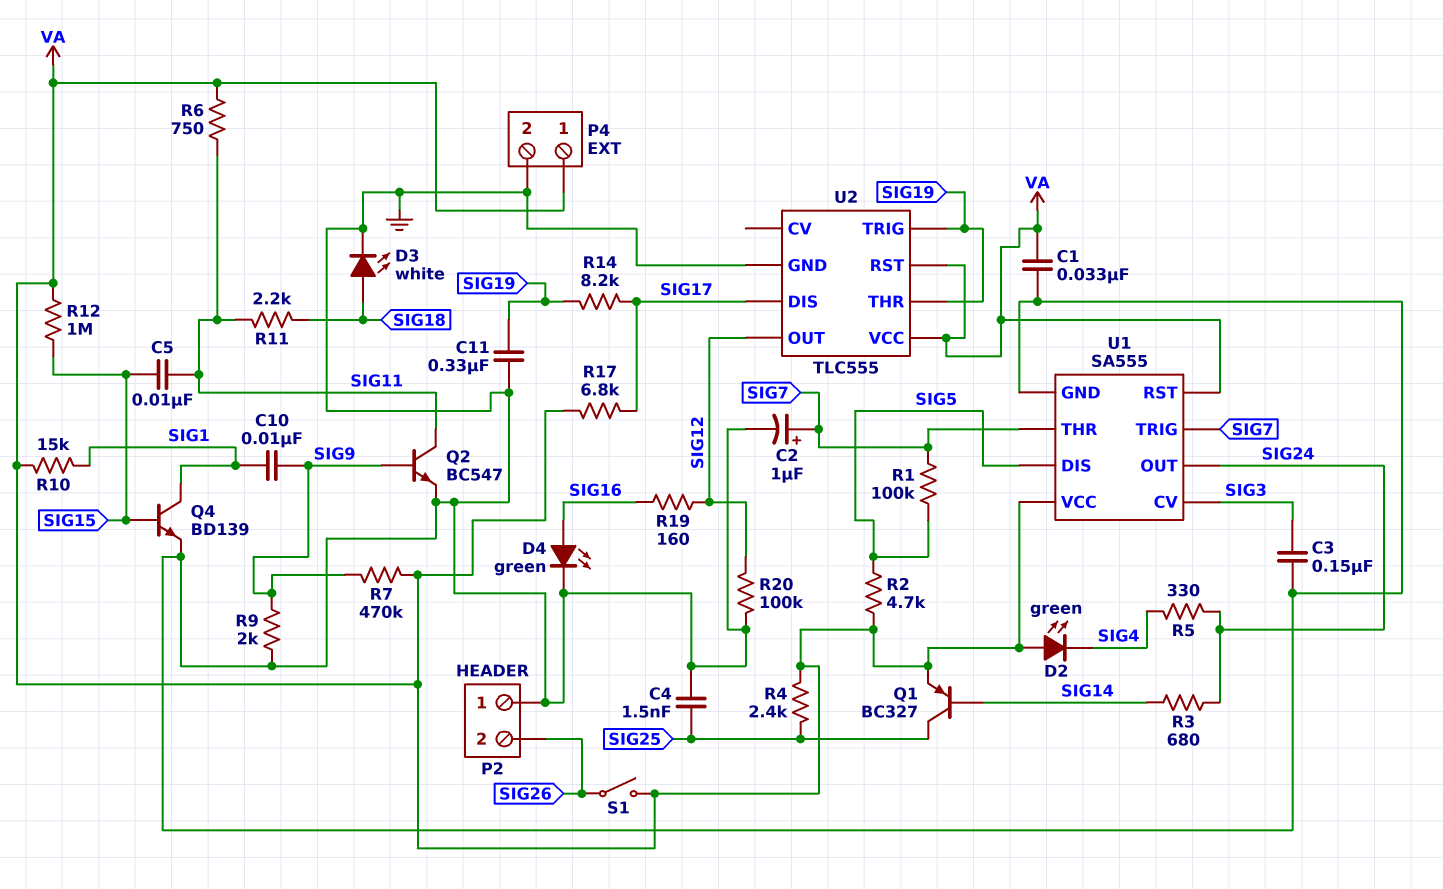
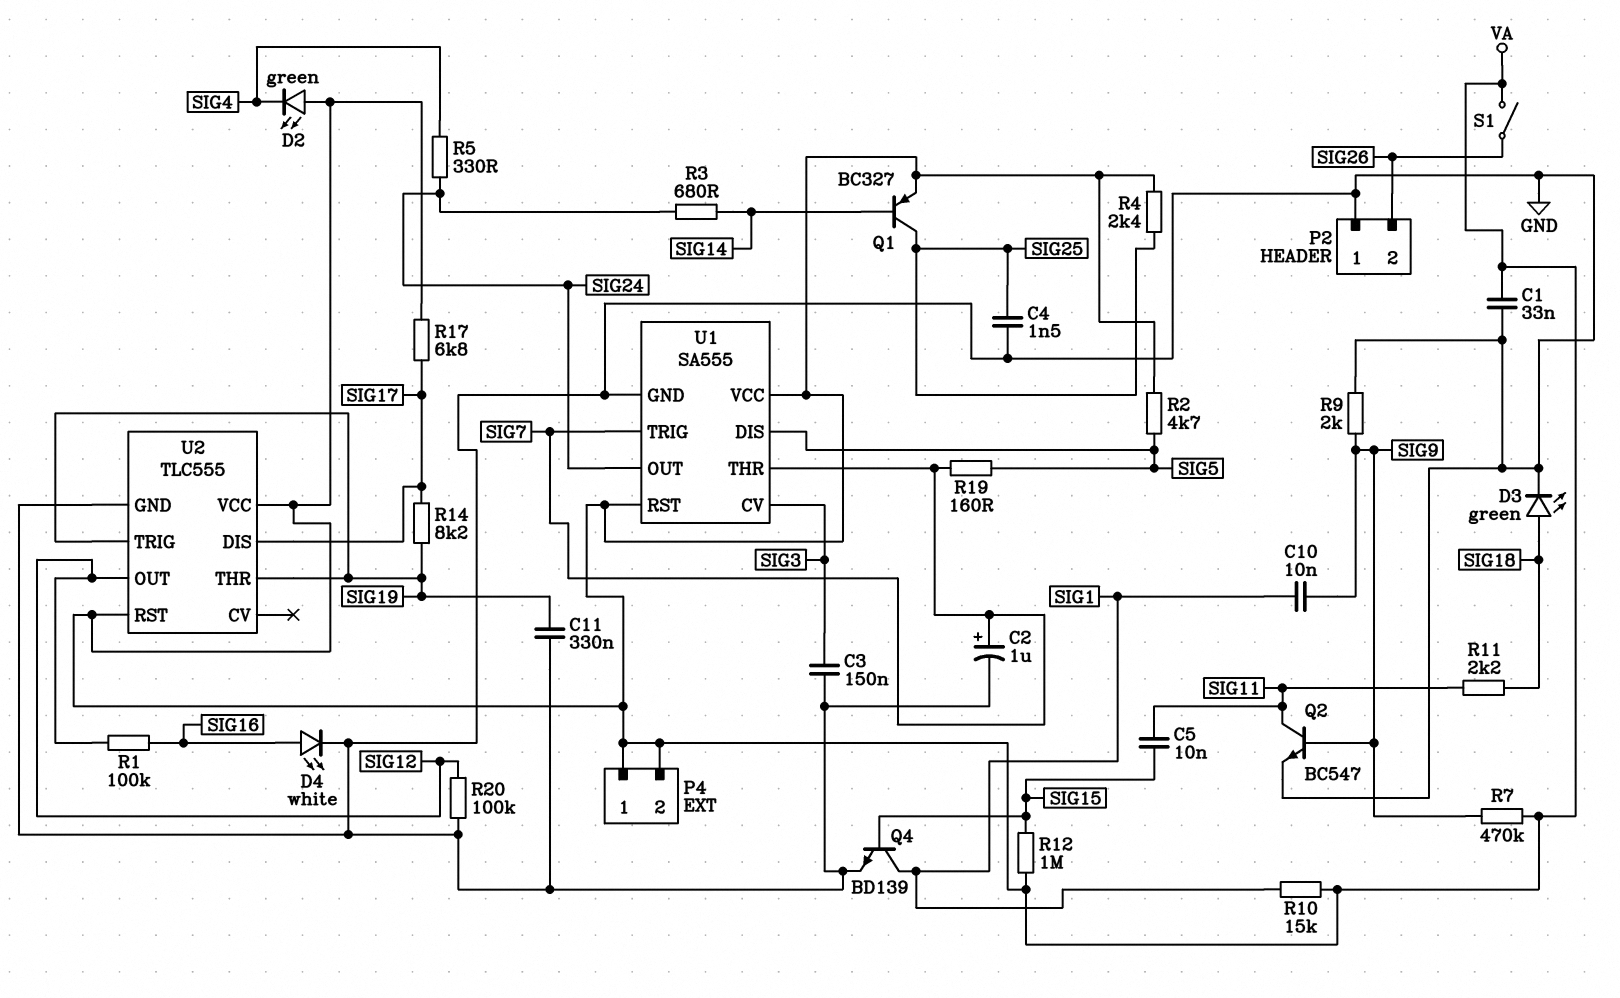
D3: LED white (A SIG18, K GND) -> LED green (A SIG18, K GND)
D4: LED green (A SIG16, K GND) -> LED white (A SIG16, K GND)
P4 pin 2: GND -> VA
R1: 100k (SIG5, SIG7) -> 100k (SIG12, SIG16)
R6: 750 (SIG11, VA) -> none
R19: 160 (SIG12, SIG16) -> 160 (SIG5, SIG7)

